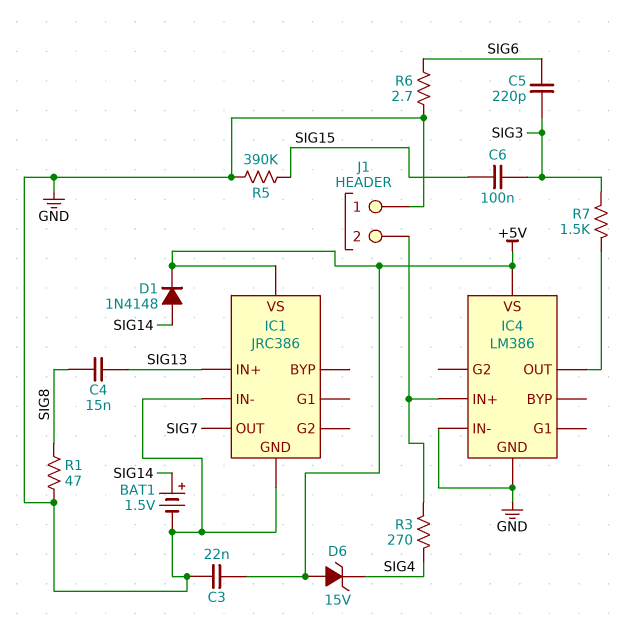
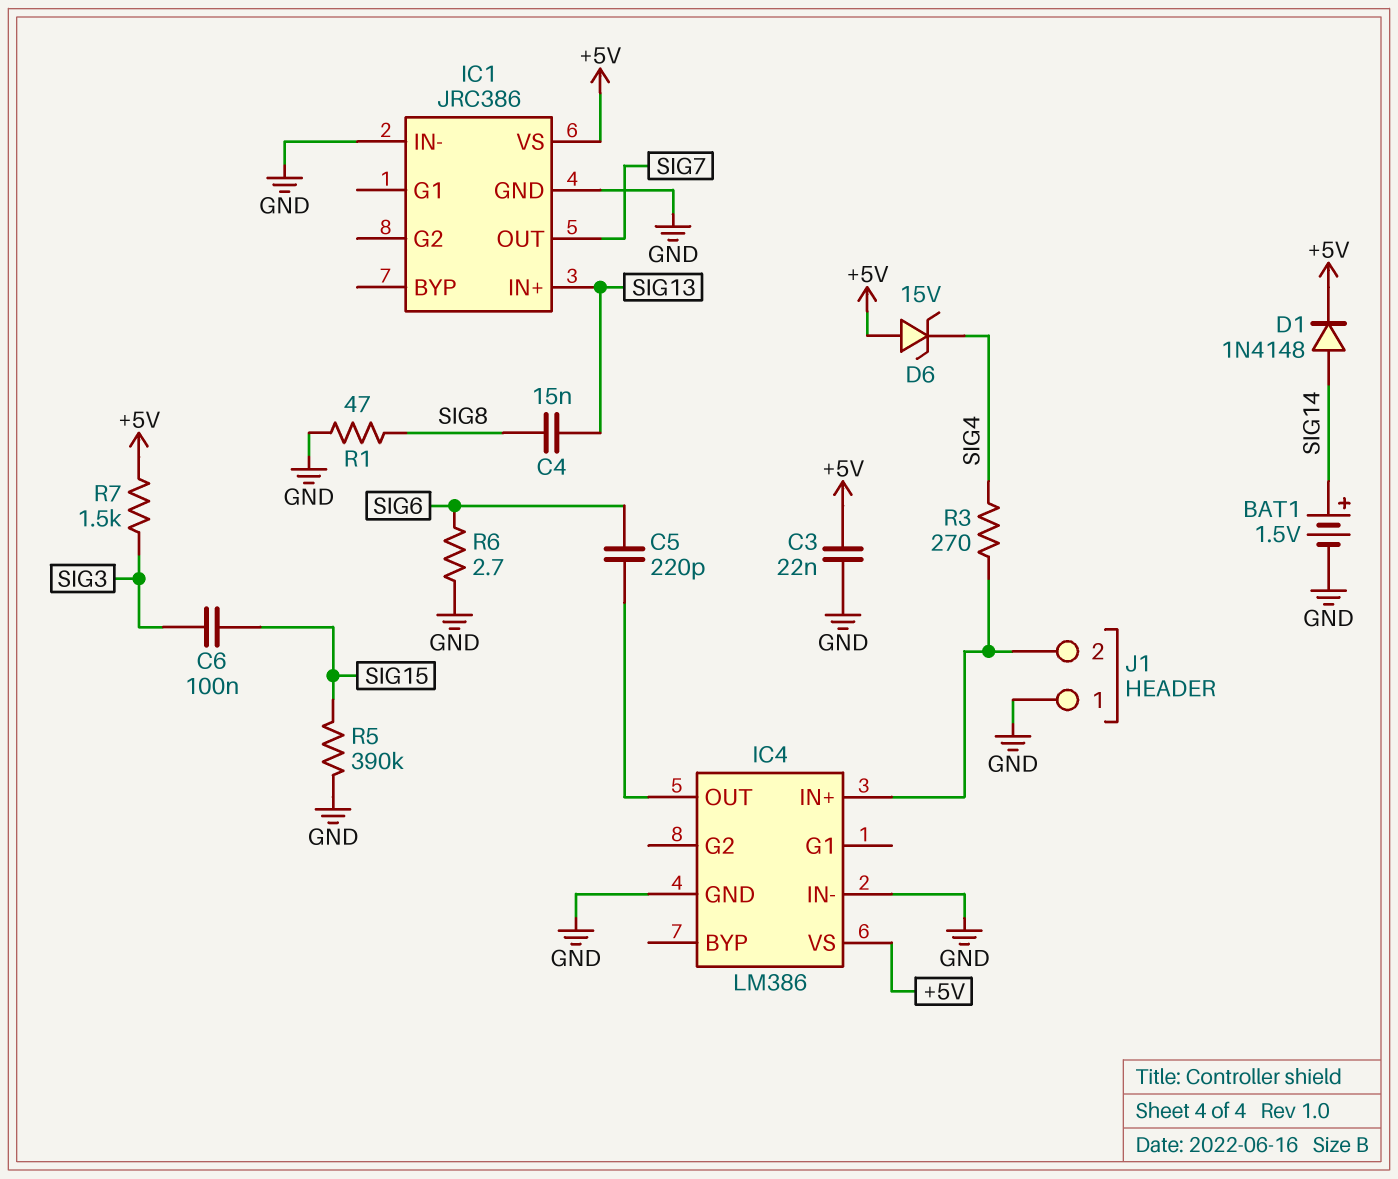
C5: 220pF (SIG3, SIG6) -> 220pF (IC4/OUT, SIG6)
R7: 1.5k (IC4/OUT, SIG3) -> 1.5k (+5V, SIG3)

